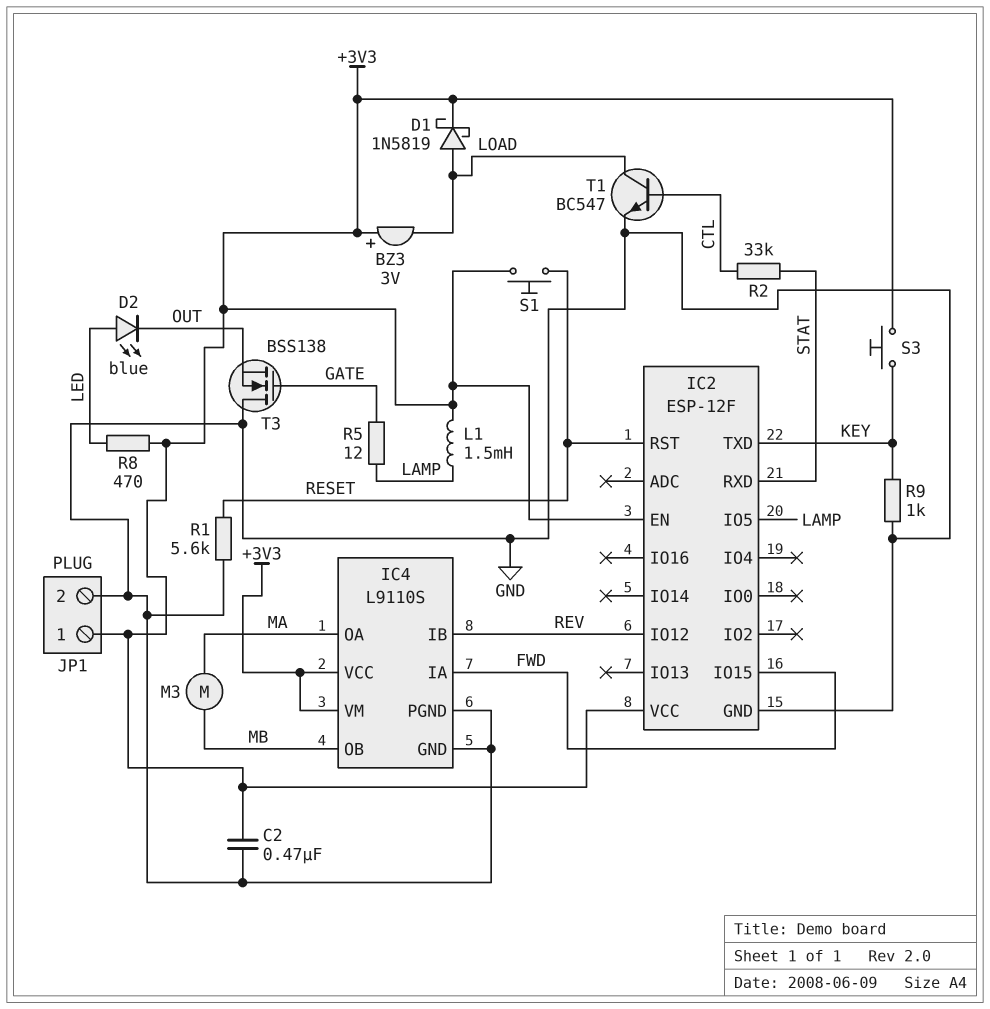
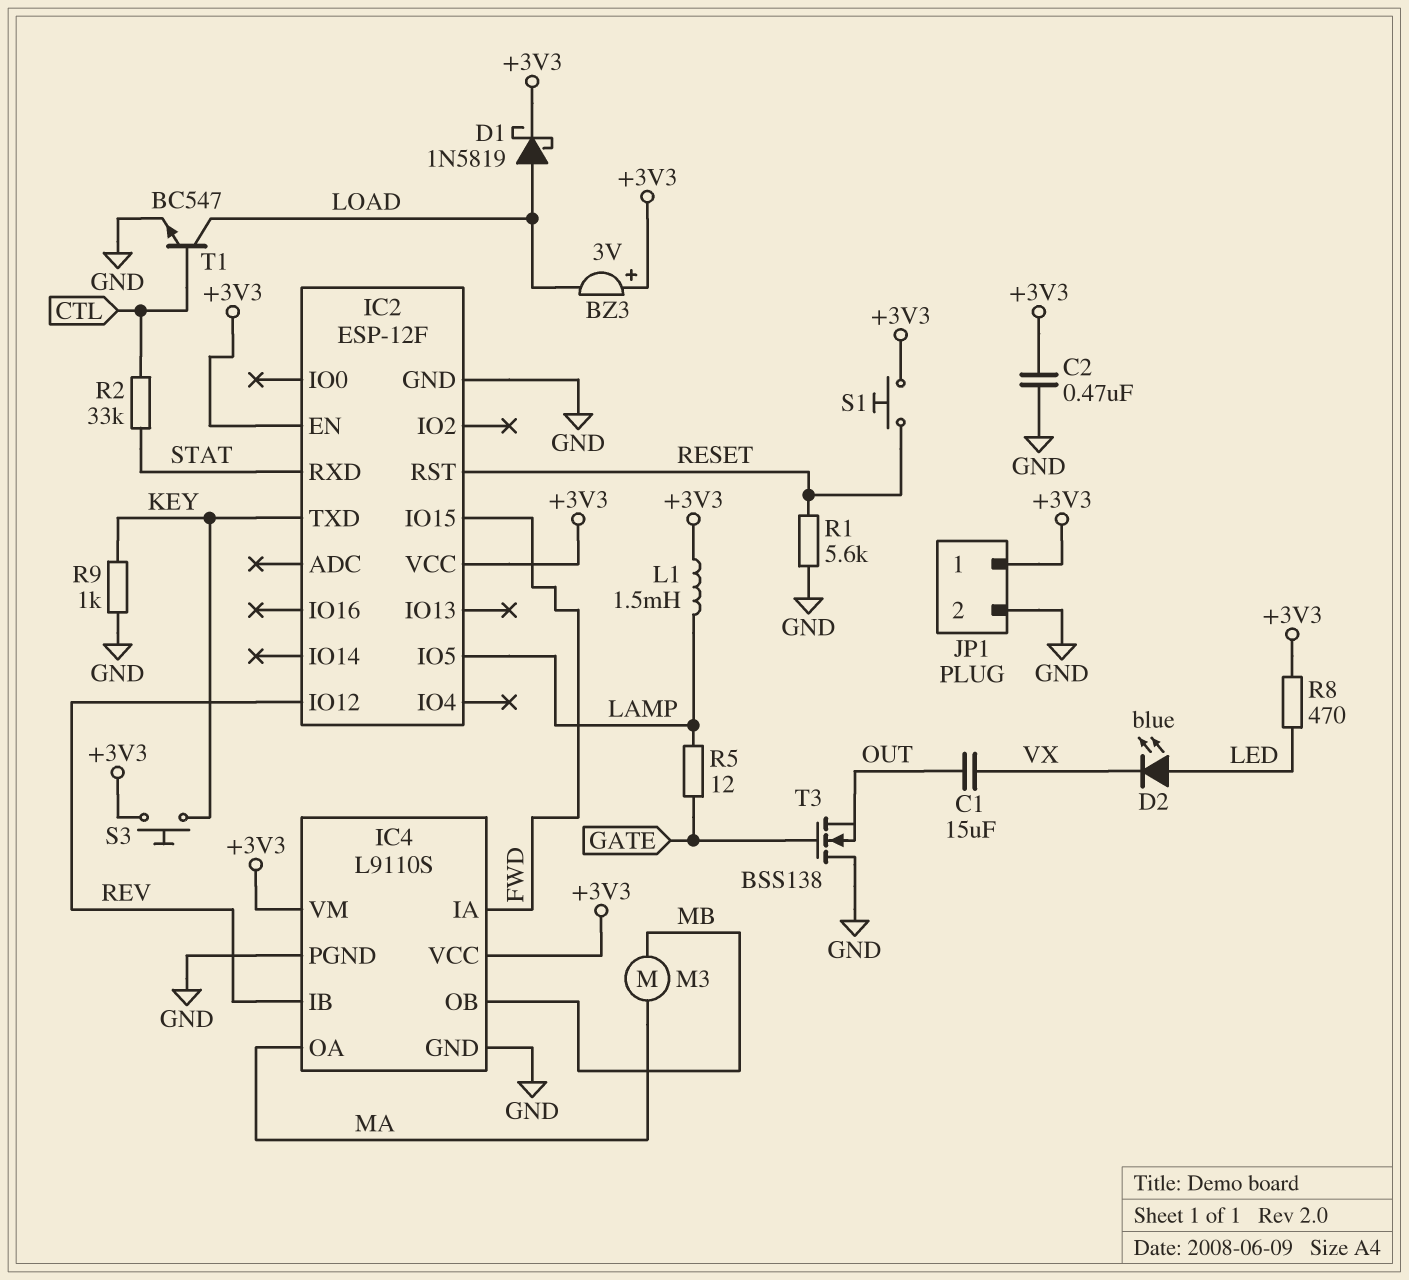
C1: none -> 15uF (OUT, VX)
D2: LED blue (A LED, K OUT) -> LED blue (A LED, K VX)

